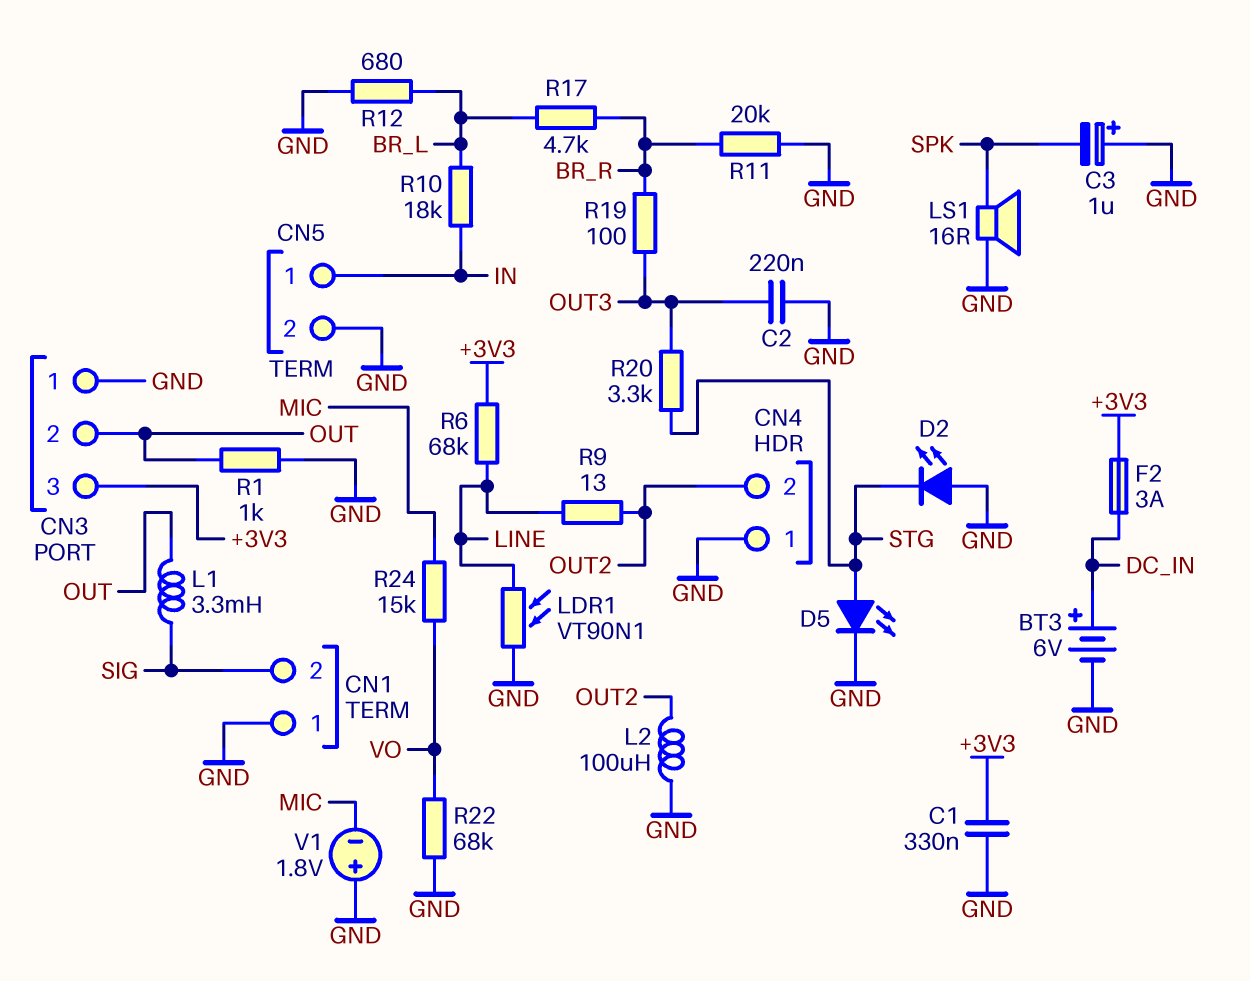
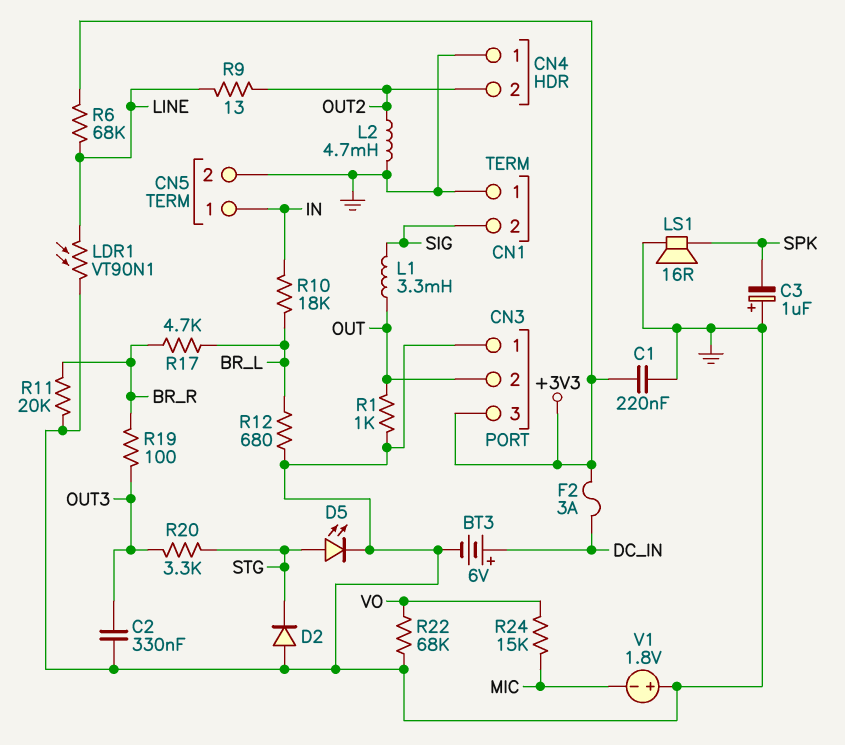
C1: 330nF (+3V3, GND) -> 220nF (+3V3, GND)
C2: 220nF (GND, OUT3) -> 330nF (GND, OUT3)
D2: LED (A GND, K STG) -> diode (A GND, K STG)
L2: 100uH (GND, OUT2) -> 4.7mH (GND, OUT2)

